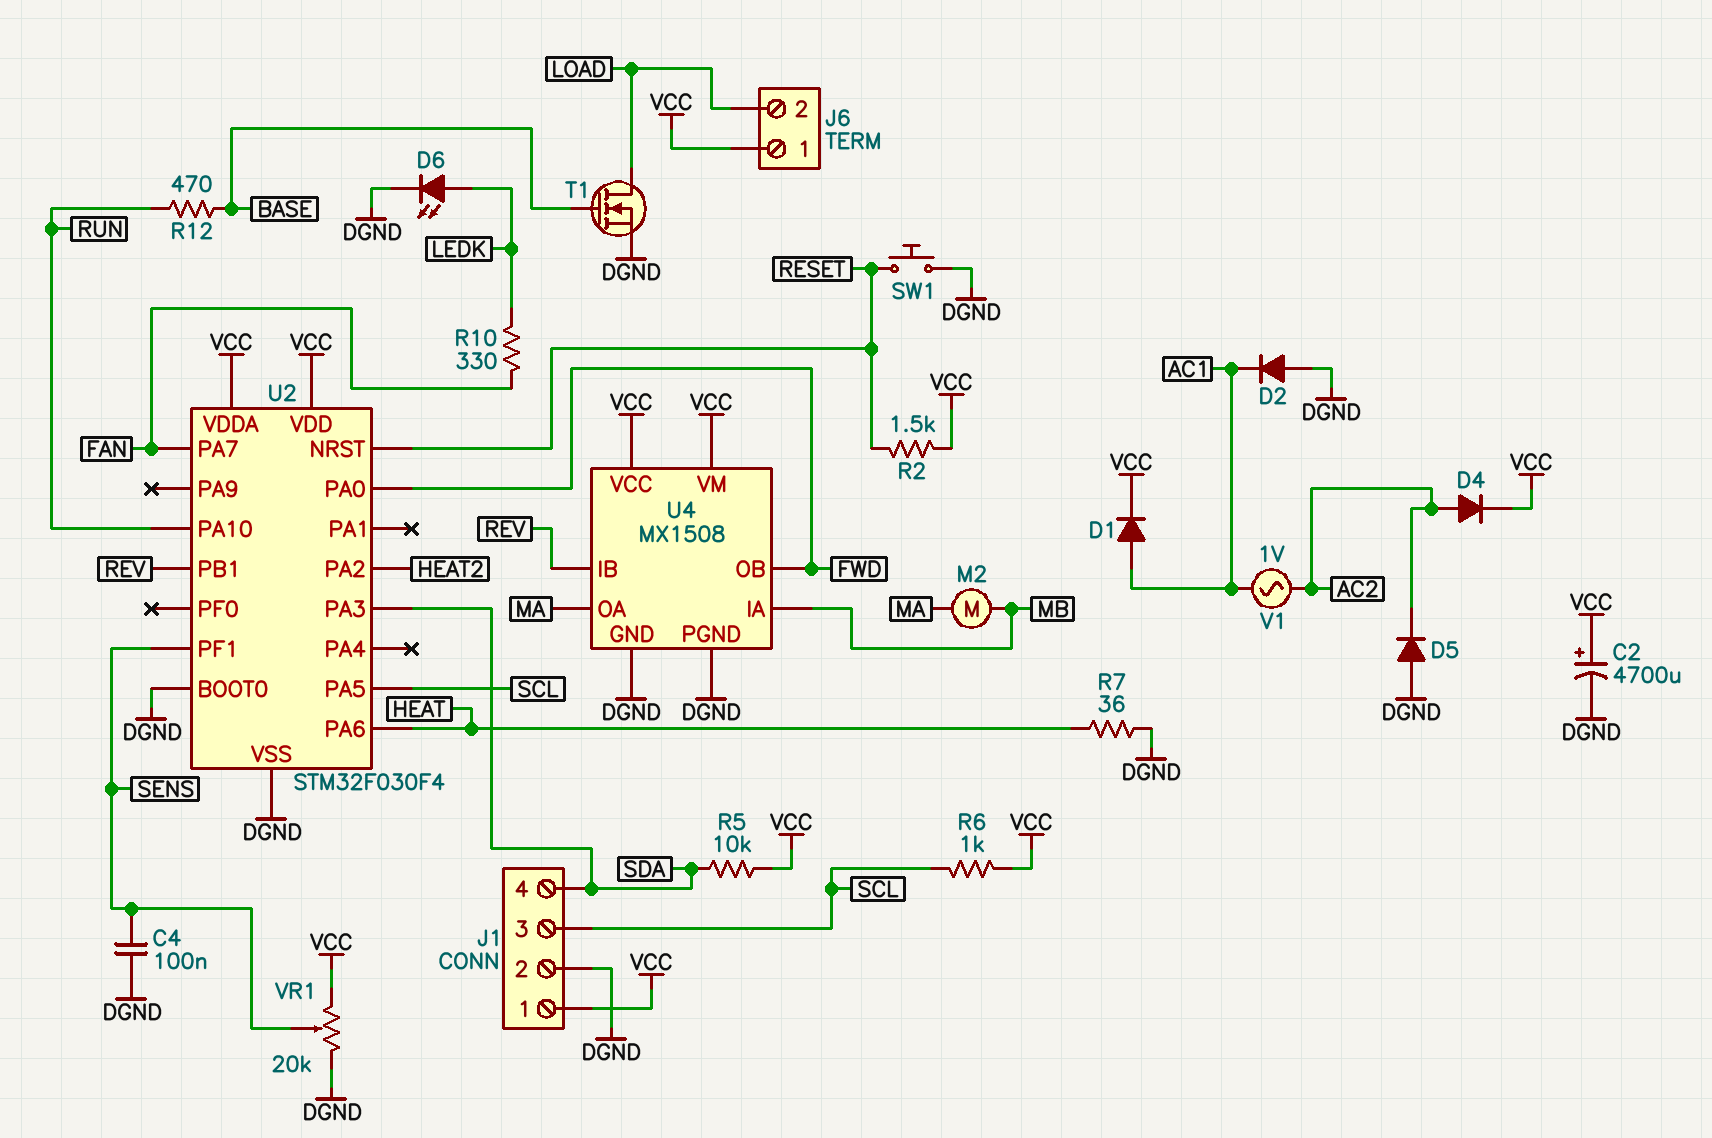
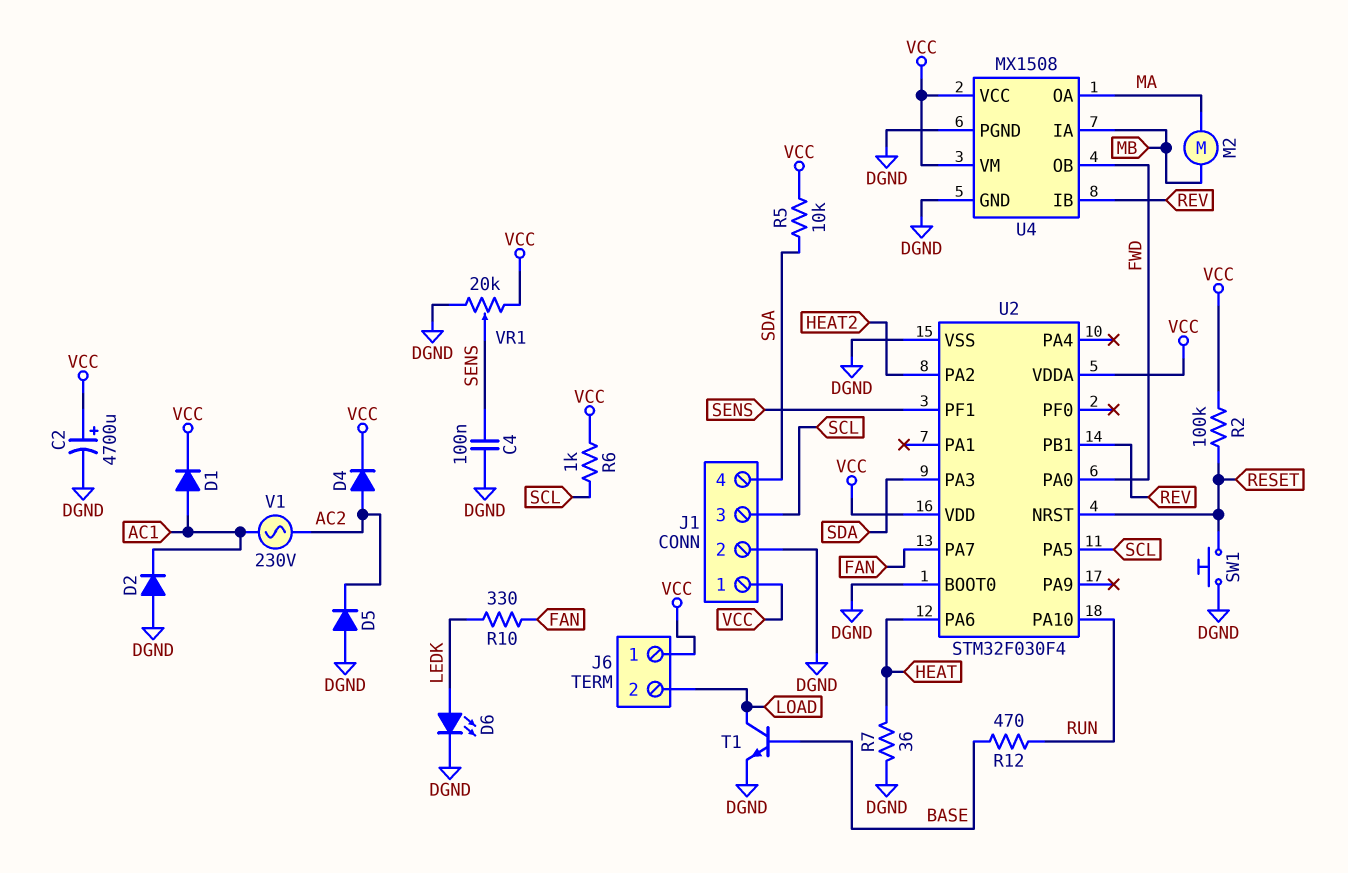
R2: 1.5k (RESET, VCC) -> 100k (RESET, VCC)
T1: NMOS (G BASE, D LOAD, S DGND) -> NPN (B BASE, C LOAD, E DGND)
V1: AC 1V (AC1, AC2) -> AC 230V (AC1, AC2)

